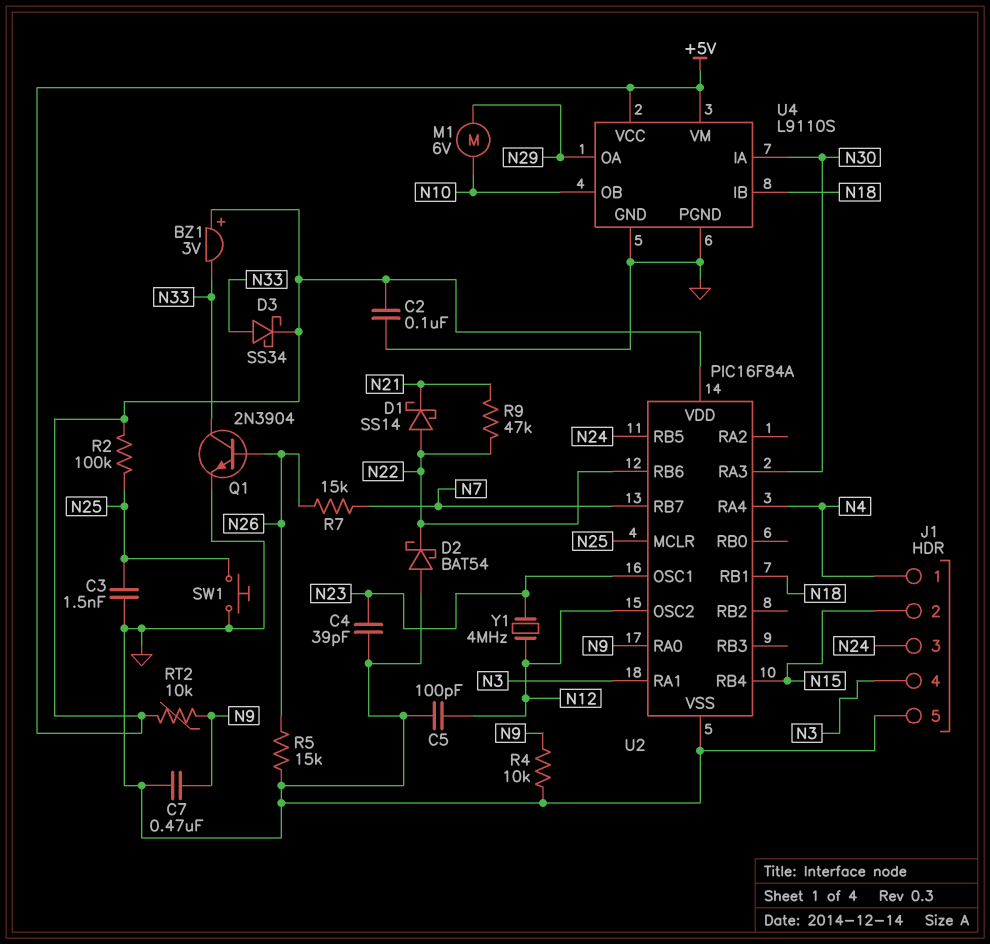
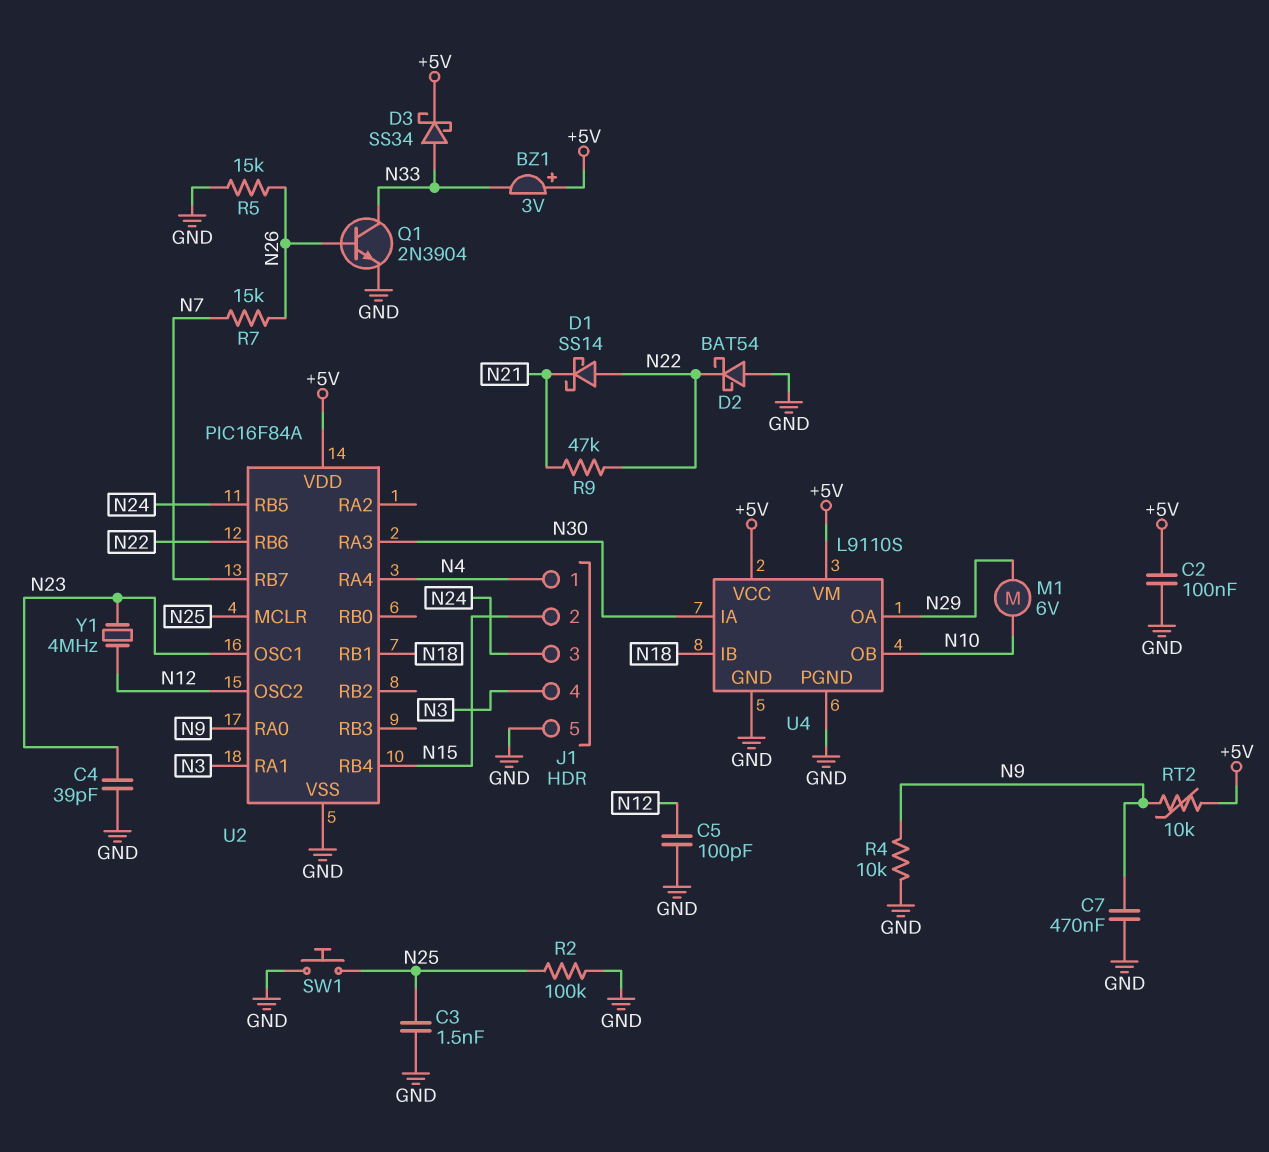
R2: 100k (+5V, N25) -> 100k (GND, N25)

